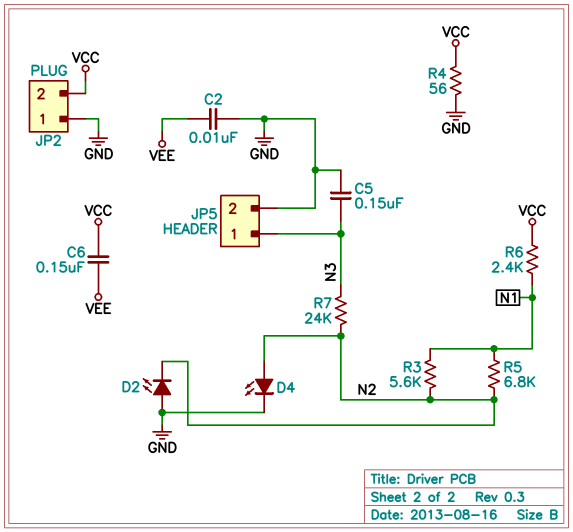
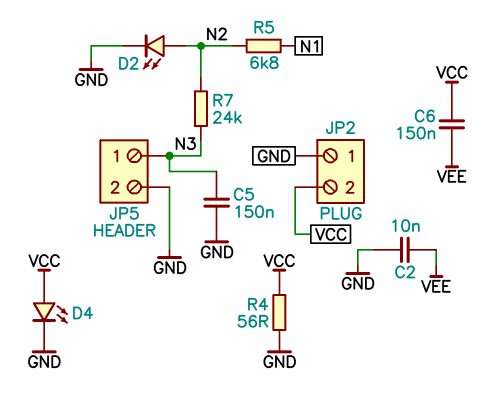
D2: LED (A GND, K N2) -> LED (A N2, K GND)
D4: LED (A N2, K GND) -> LED (A VCC, K GND)
R3: 5.6k (N1, N2) -> none
R6: 2.4k (N1, VCC) -> none

